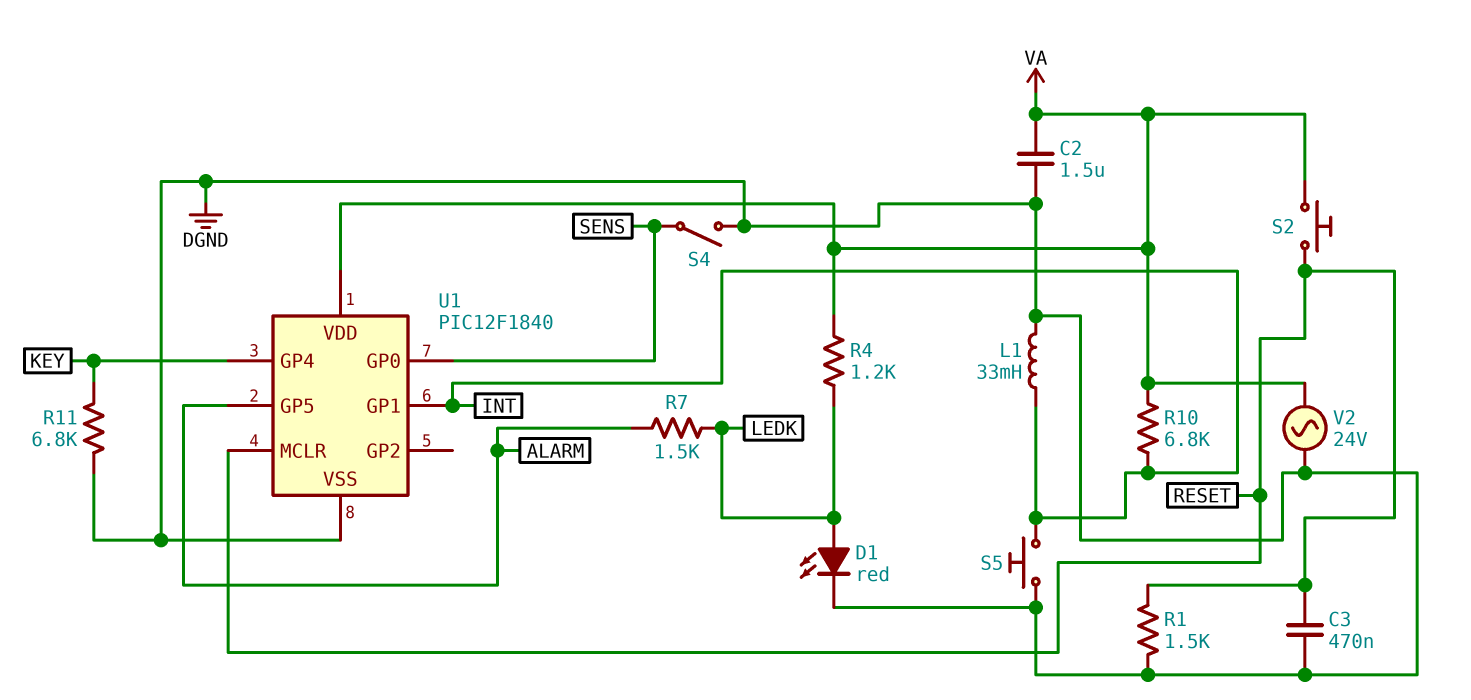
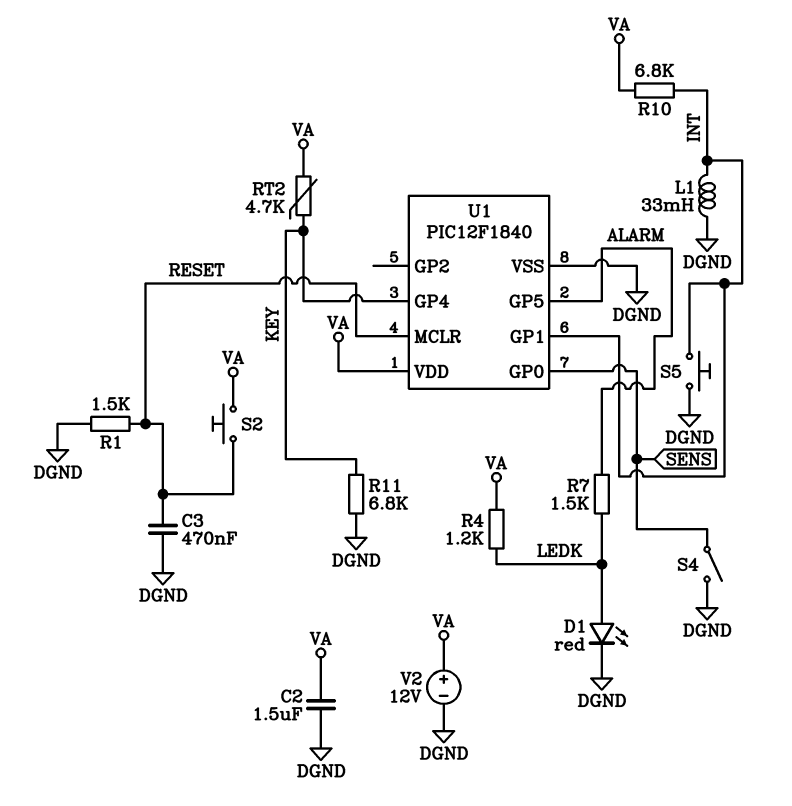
RT2: none -> 4.7k (KEY, VA)
V2: AC 24V (DGND, VA) -> 12V (plus VA, minus DGND)

